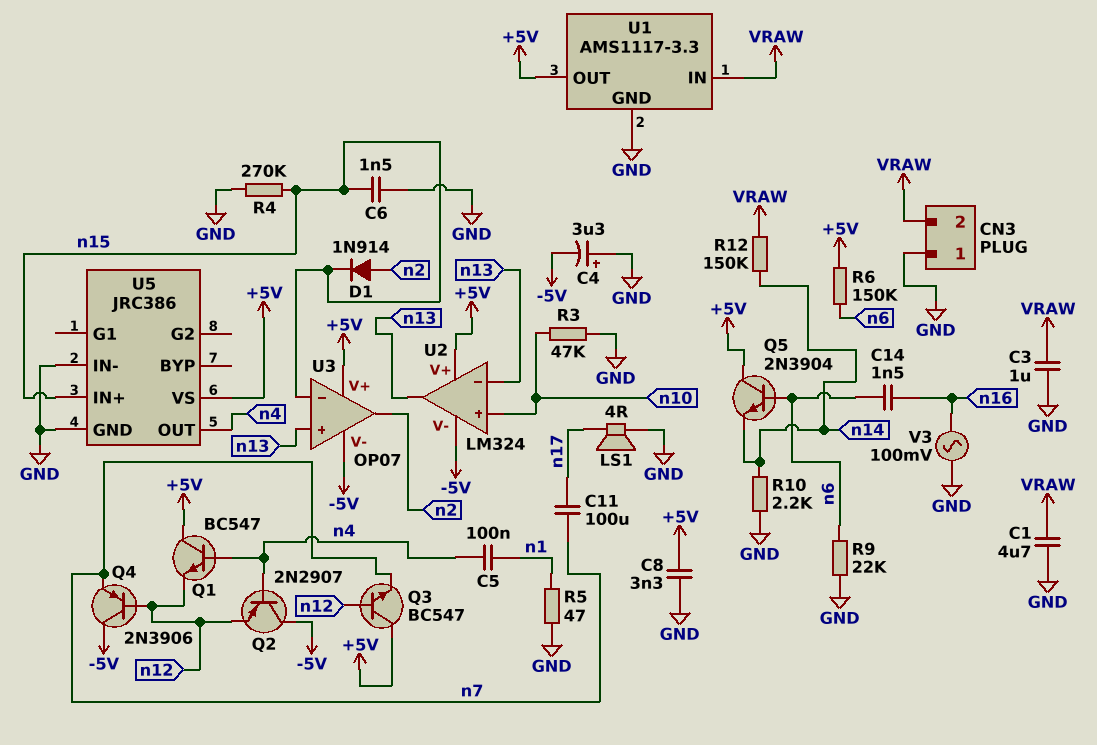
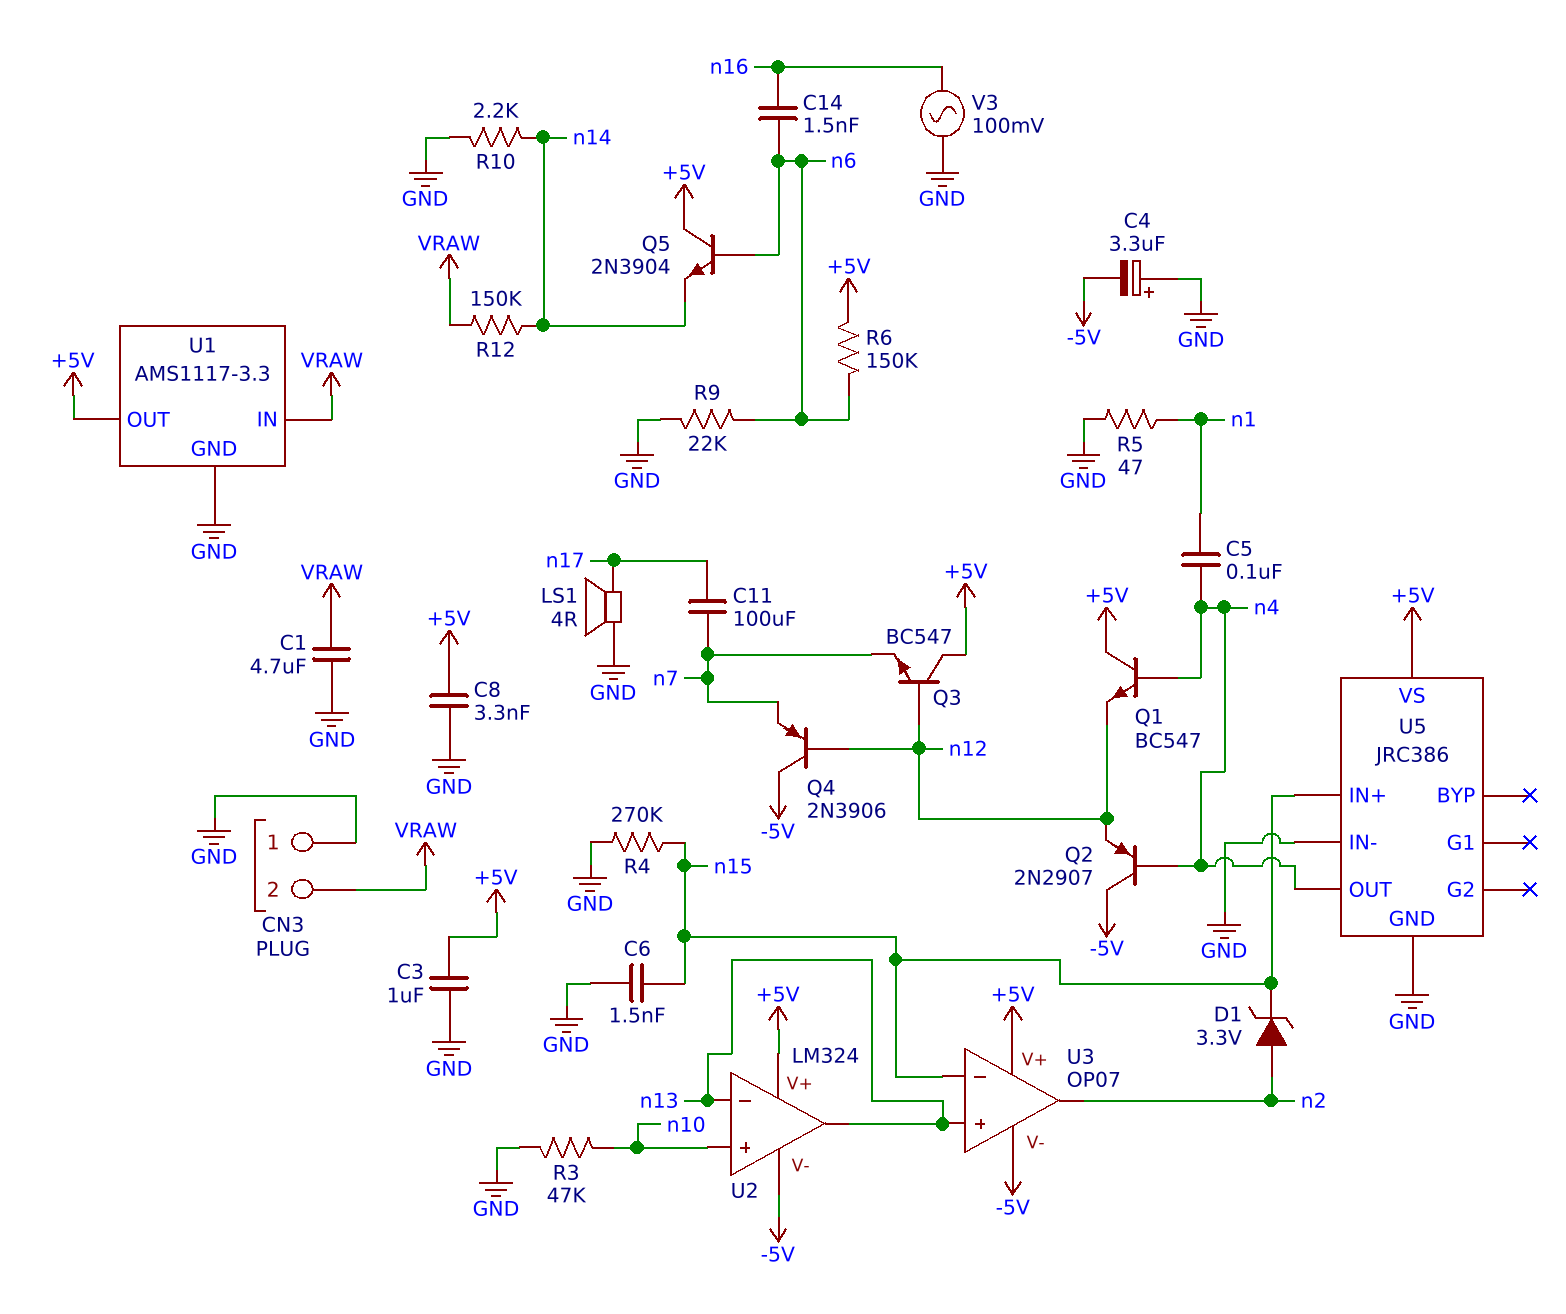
C3: 1uF (GND, VRAW) -> 1uF (+5V, GND)
D1: diode 1N914 (A n2, K n15) -> zener 3.3V (A n2, K n15)

